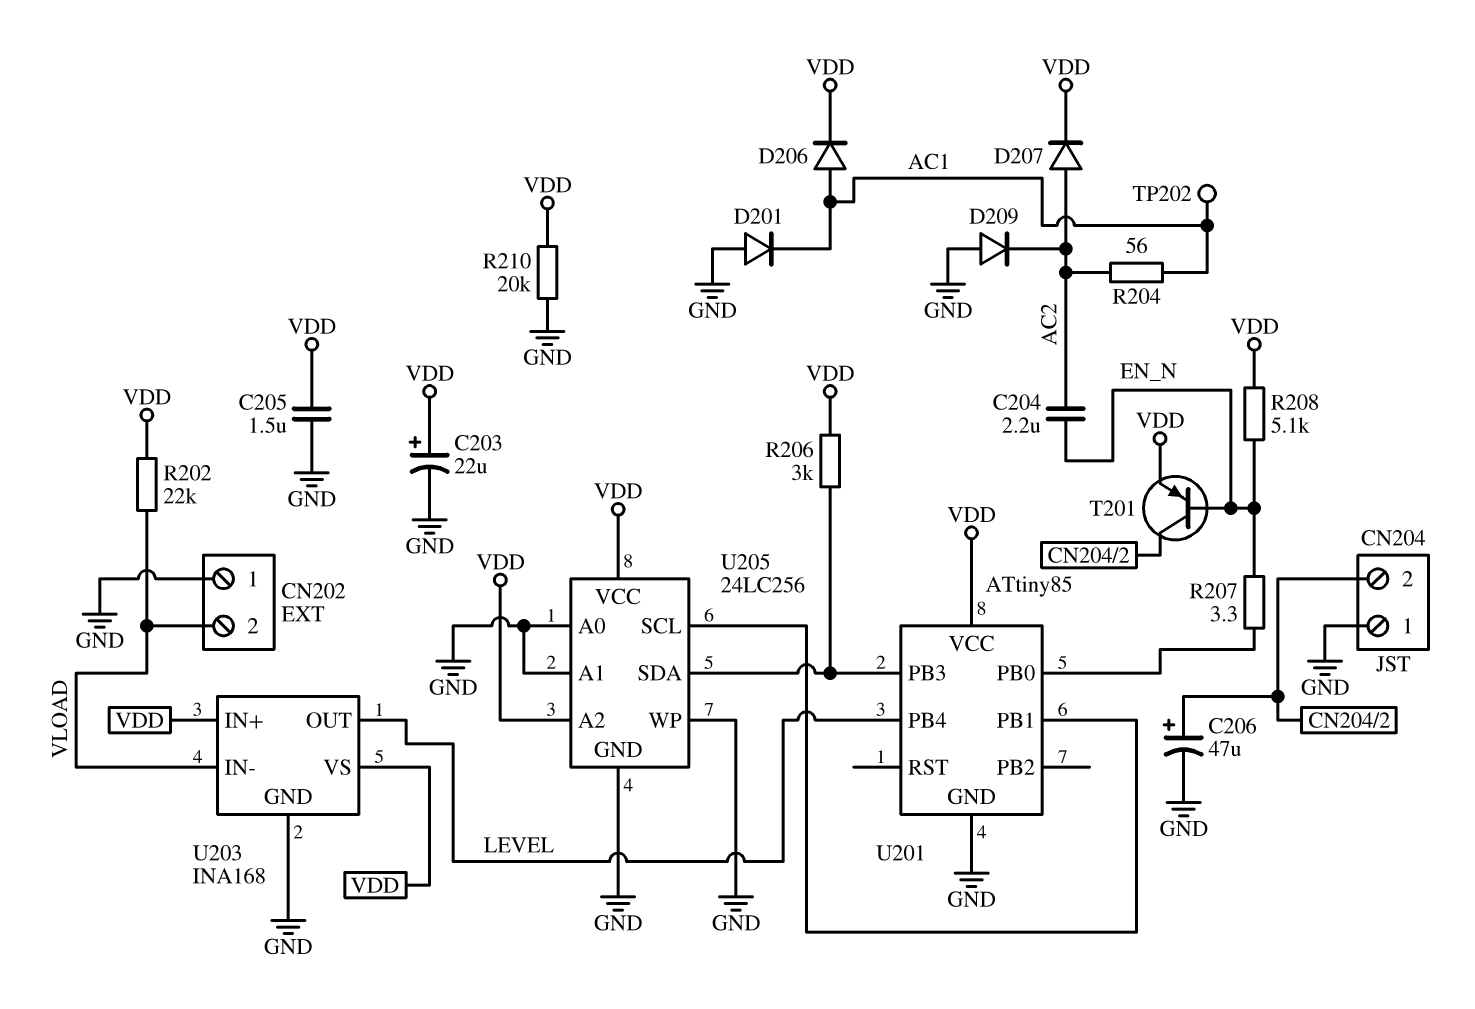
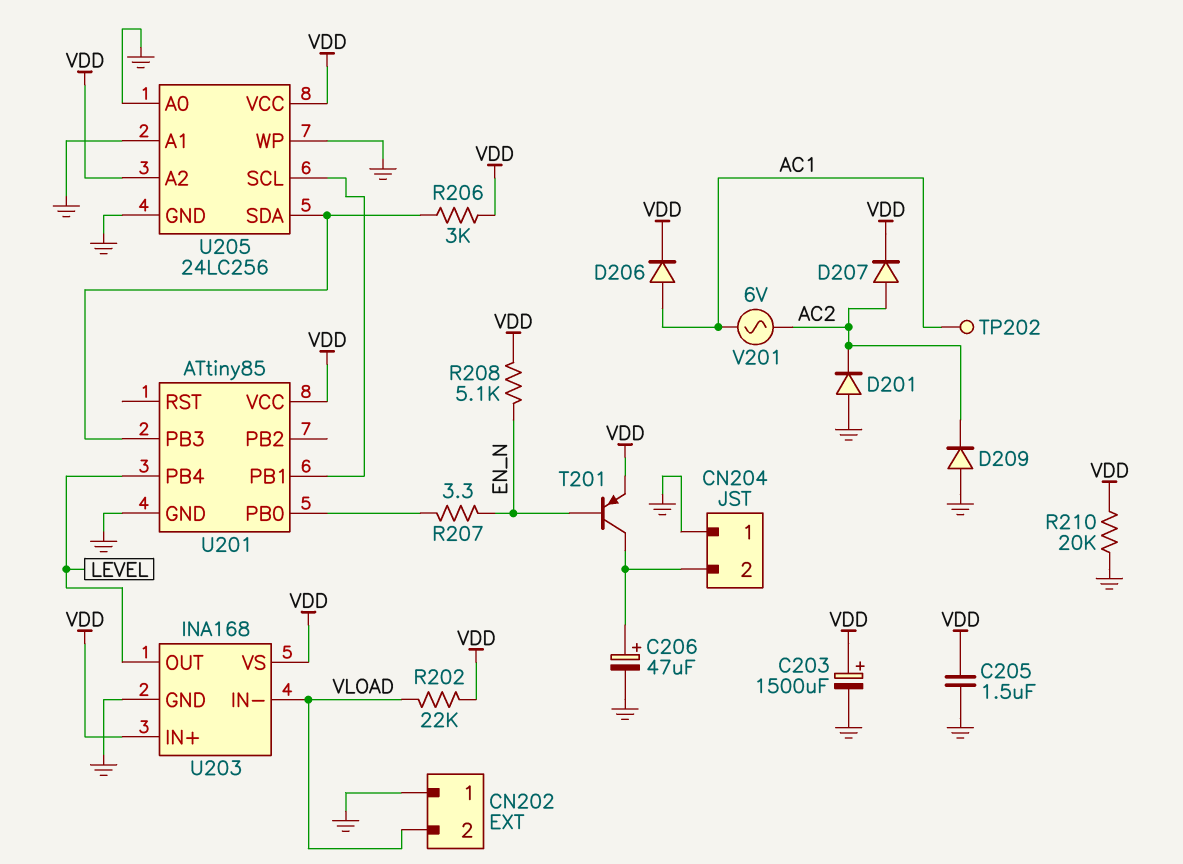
C203: 22uF (plus VDD, minus GND) -> 1500uF (plus VDD, minus GND)
C204: 2.2uF (AC2, EN_N) -> none
D201: diode (A GND, K AC1) -> diode (A GND, K AC2)
R204: 56 (AC1, AC2) -> none
V201: none -> AC 6V (AC1, AC2)

